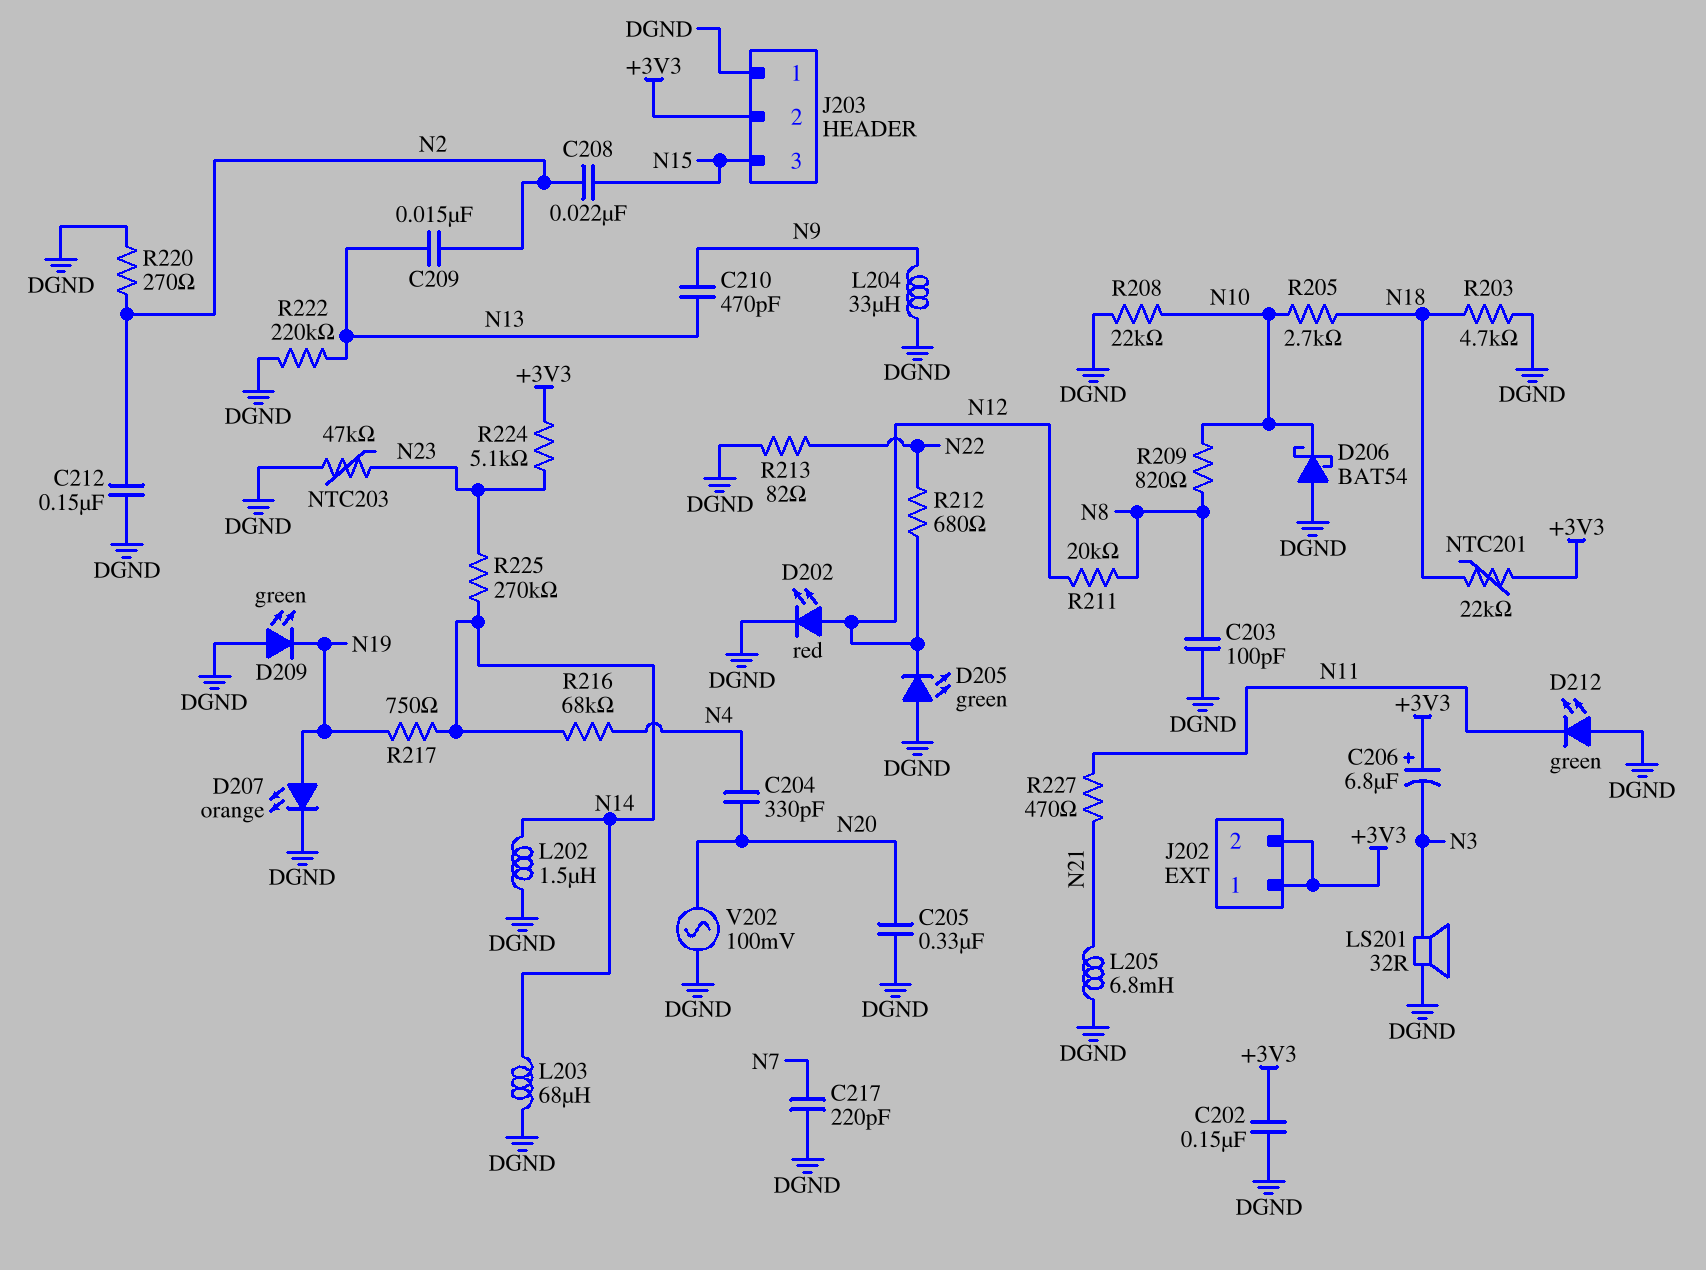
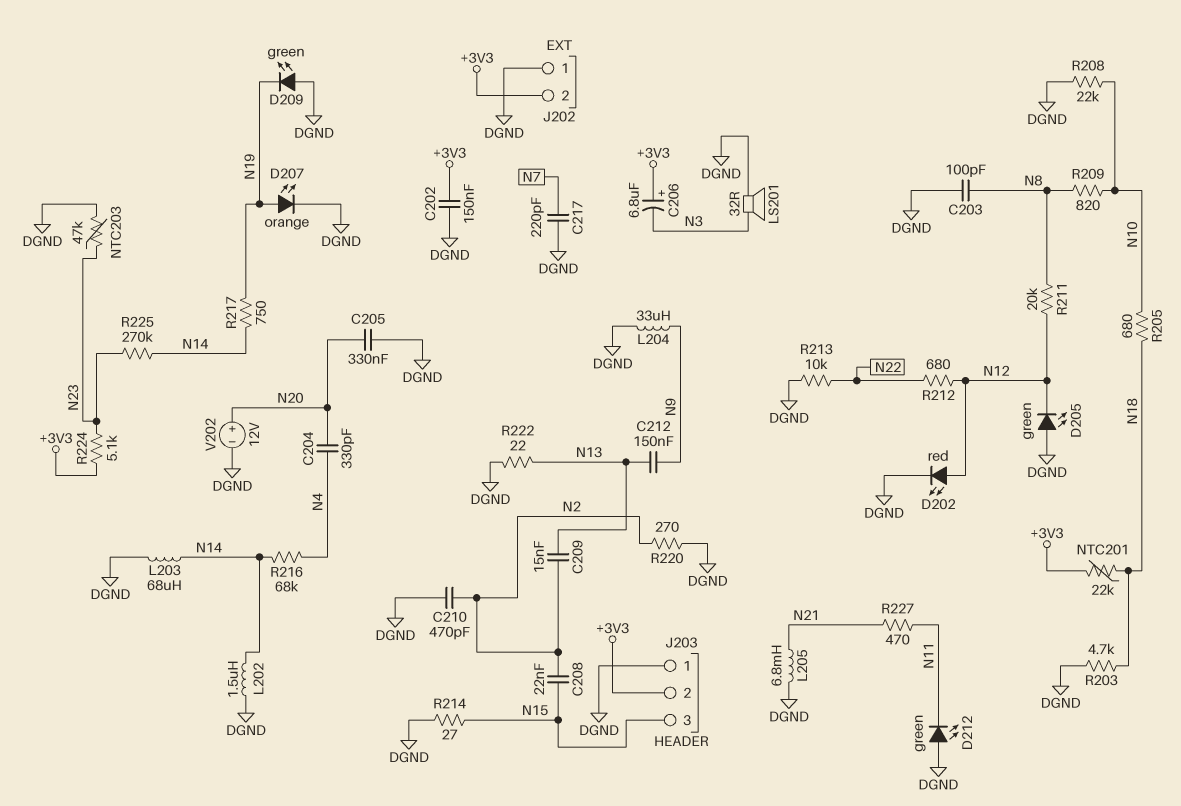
C210: 470pF (N9, N13) -> 470pF (DGND, N2)
C212: 150nF (DGND, N2) -> 150nF (N9, N13)
D206: schottky BAT54 (A DGND, K N10) -> none
J202 pin 1: +3V3 -> DGND
R205: 2.7k (N10, N18) -> 680 (N10, N18)
R213: 82 (DGND, N22) -> 10k (DGND, N22)
R214: none -> 27 (DGND, N15)
R222: 220k (DGND, N13) -> 22 (DGND, N13)
V202: AC 100mV (DGND, N20) -> 12V (plus N20, minus DGND)

